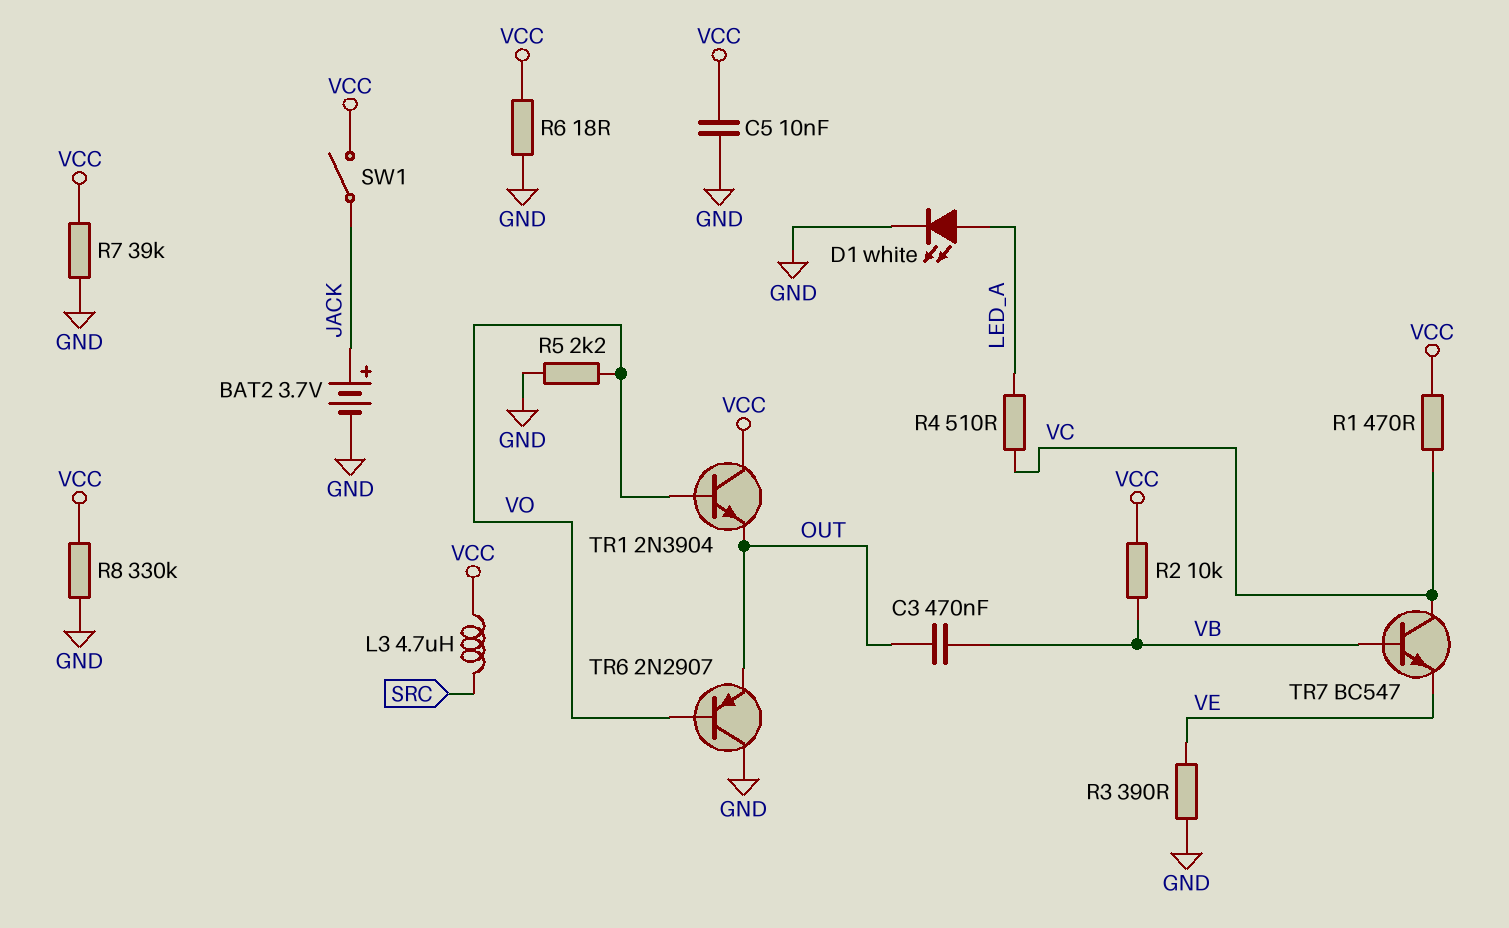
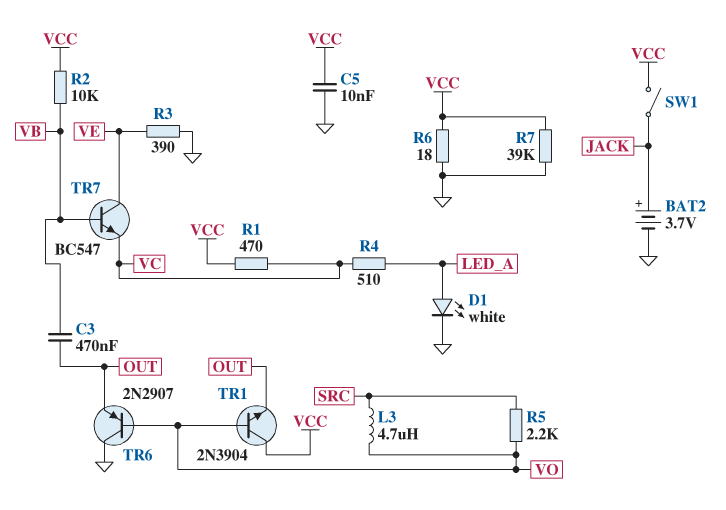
L3: 4.7uH (SRC, VCC) -> 4.7uH (SRC, VO)
R5: 2.2k (GND, VO) -> 2.2k (SRC, VO)
R8: 330k (GND, VCC) -> none
TR7: NPN BC547 (B VB, C VC, E VE) -> NPN BC547 (B VB, C VE, E VC)

